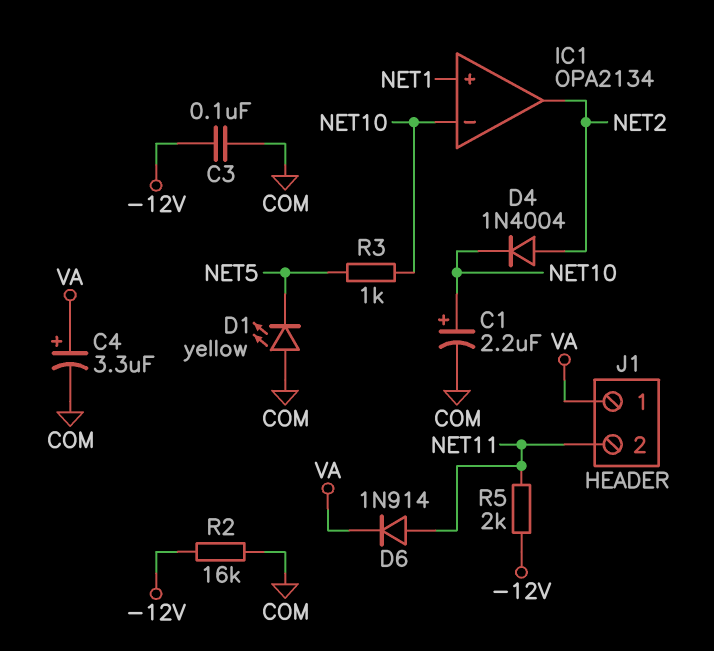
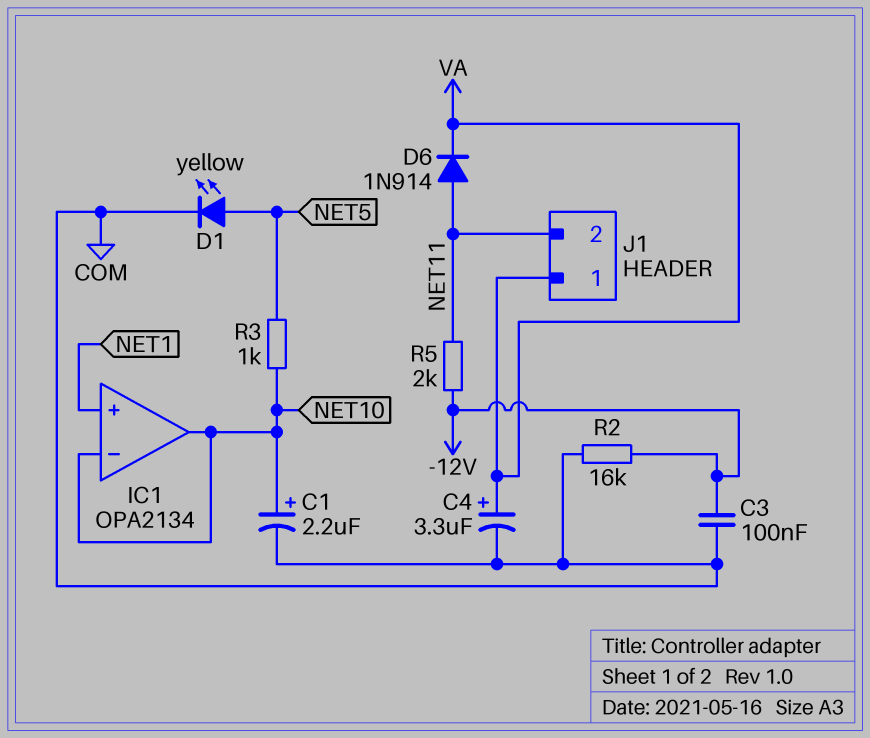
D1: LED yellow (A COM, K NET5) -> LED yellow (A NET5, K COM)
D4: diode 1N4004 (A NET2, K NET10) -> none
IC1 pin out: NET2 -> NET10

